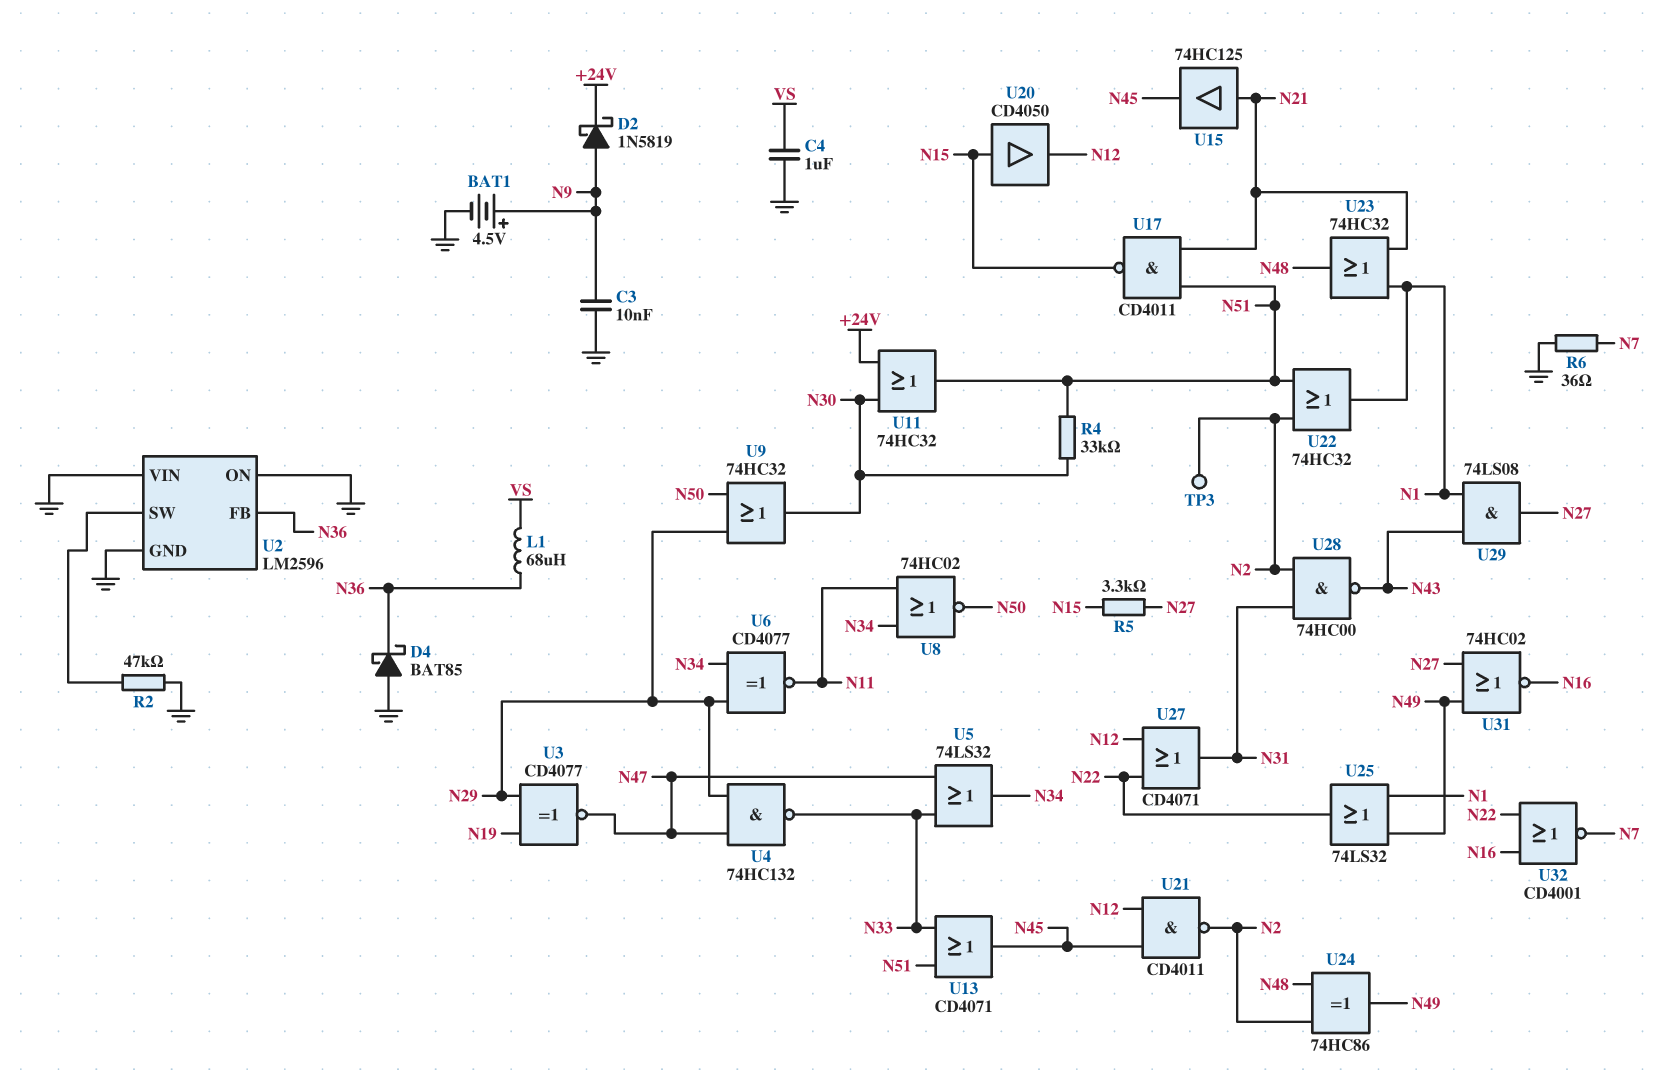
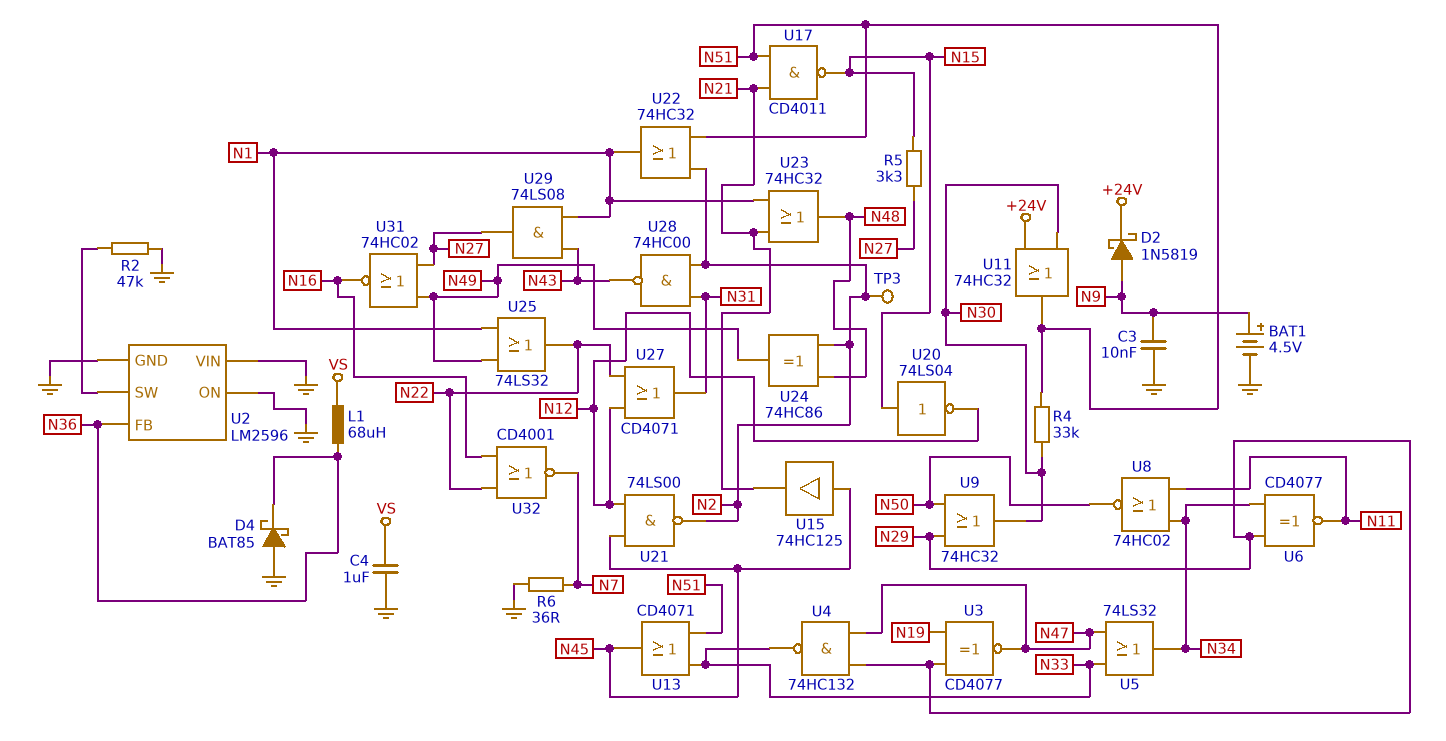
U15: buffer 74HC125 (in N21, out N45) -> buffer 74HC125 (in N45, out N21)
U20: buffer CD4050 (in N15, out N12) -> NOT 74LS04 (in N15, out N12)
U21: NAND CD4011 (in N12, in N45, out N2) -> NAND 74LS00 (in N12, in N45, out N2)

